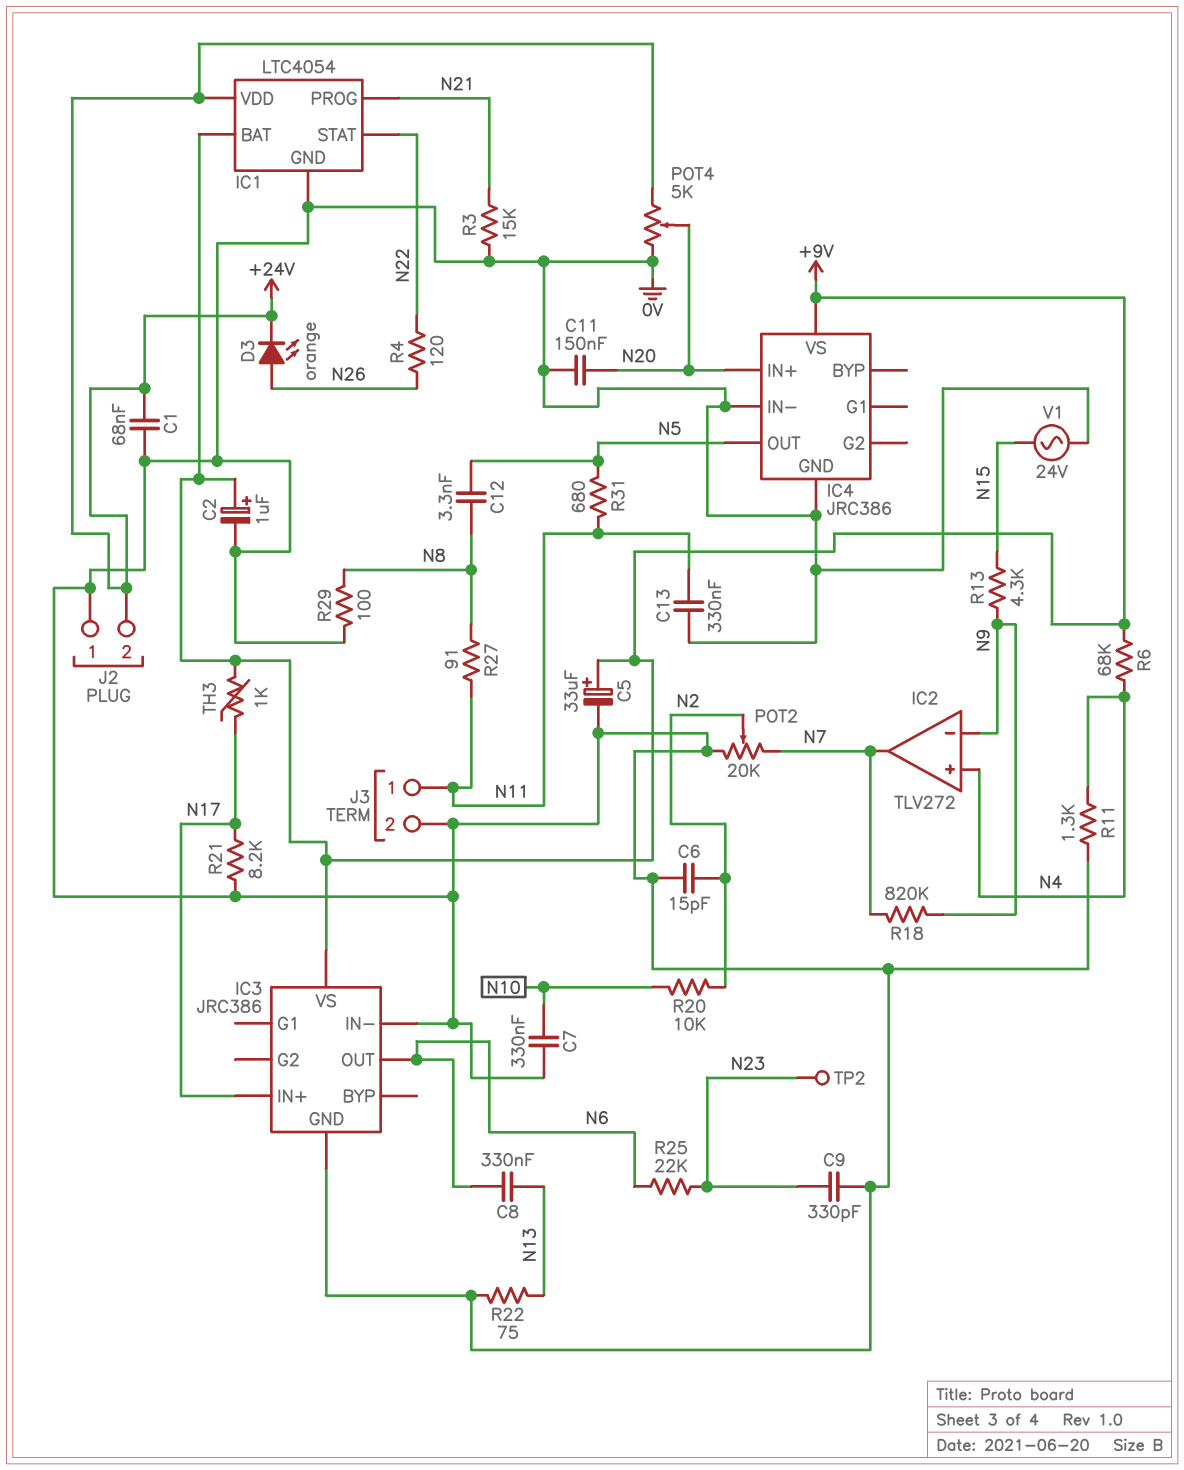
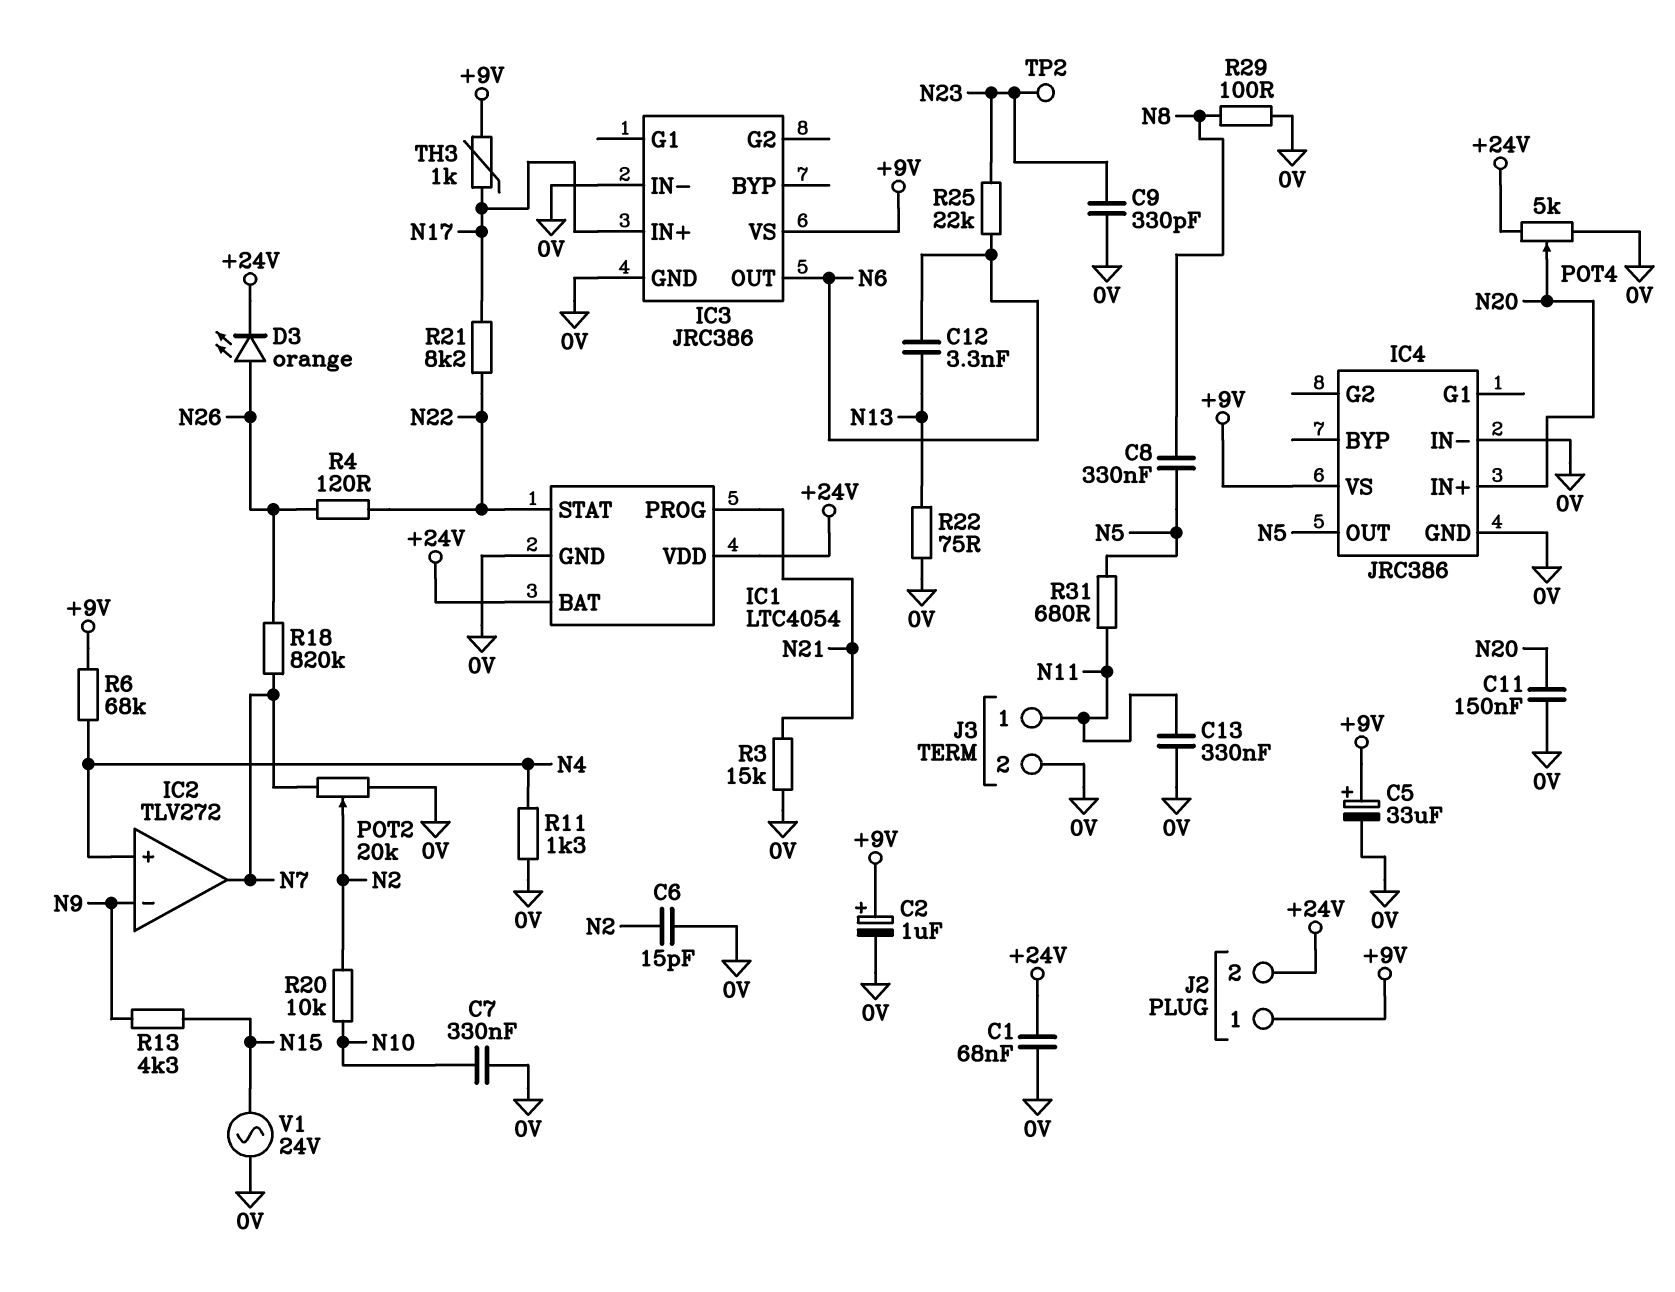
C8: 330nF (N6, N13) -> 330nF (N5, N8)
C12: 3.3nF (N5, N8) -> 3.3nF (N6, N13)
IC1 pin BAT: +9V -> +24V
J2 pin 1: 0V -> +9V
R18: 820k (N7, N9) -> 820k (N7, N26)
R21: 8.2k (0V, N17) -> 8.2k (N17, N22)
R27: 91 (N8, N11) -> none

